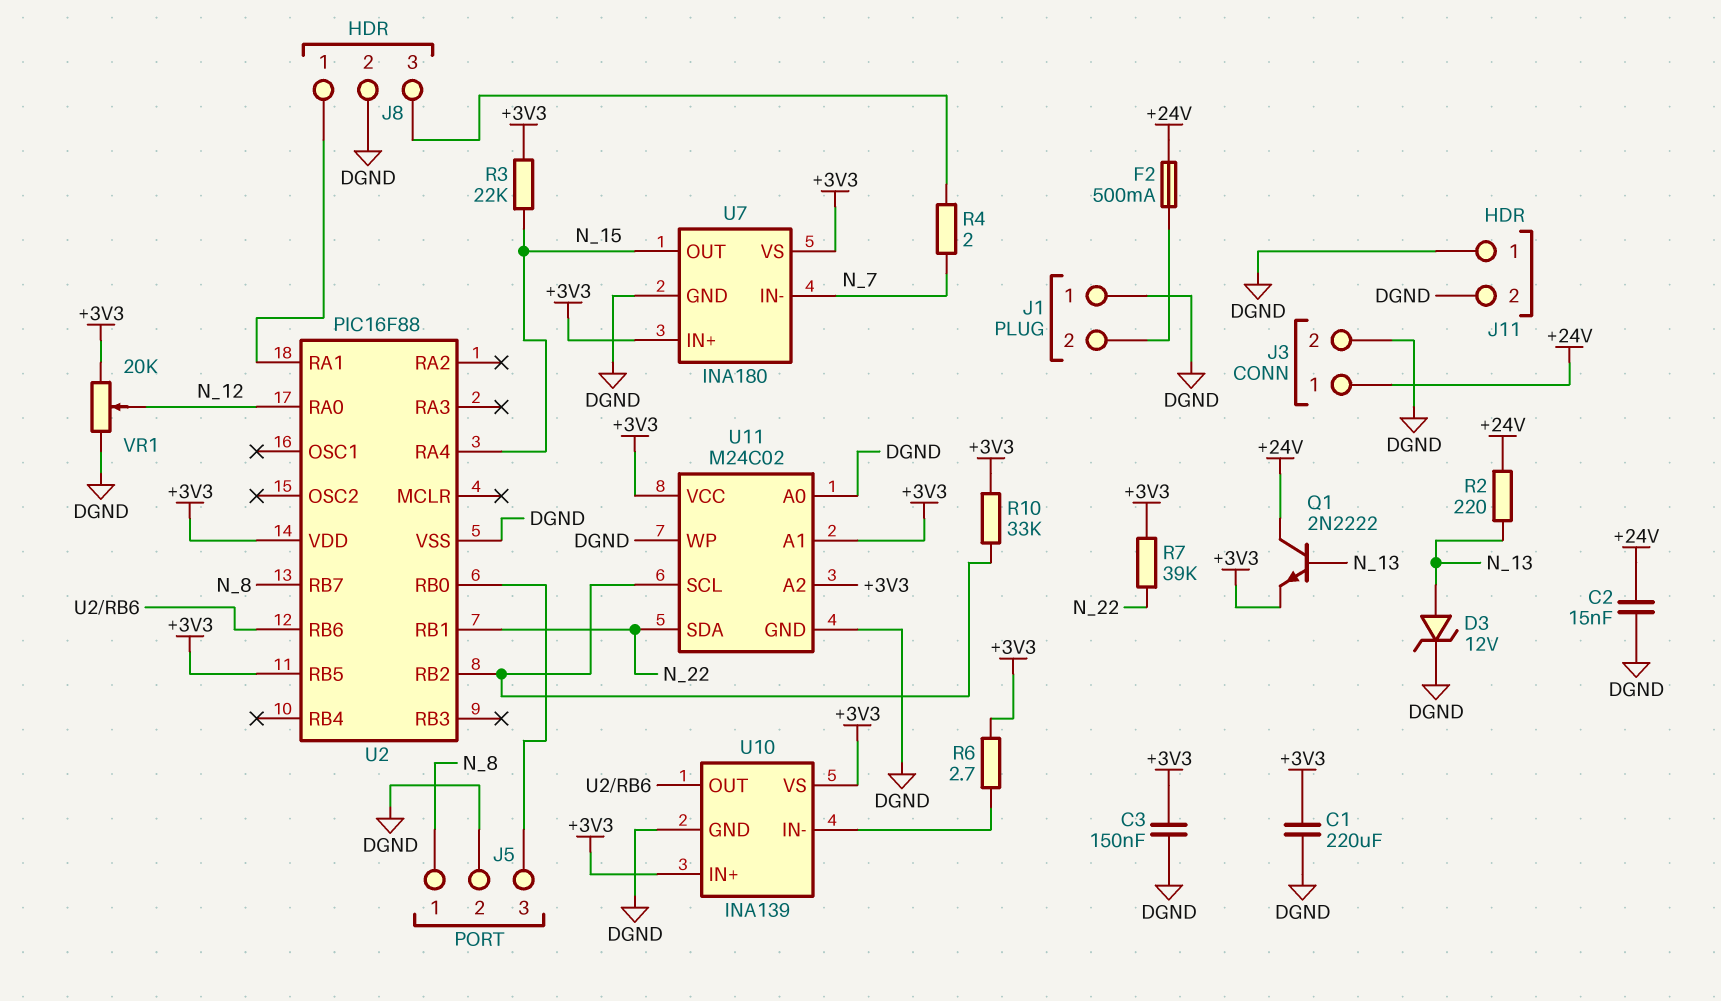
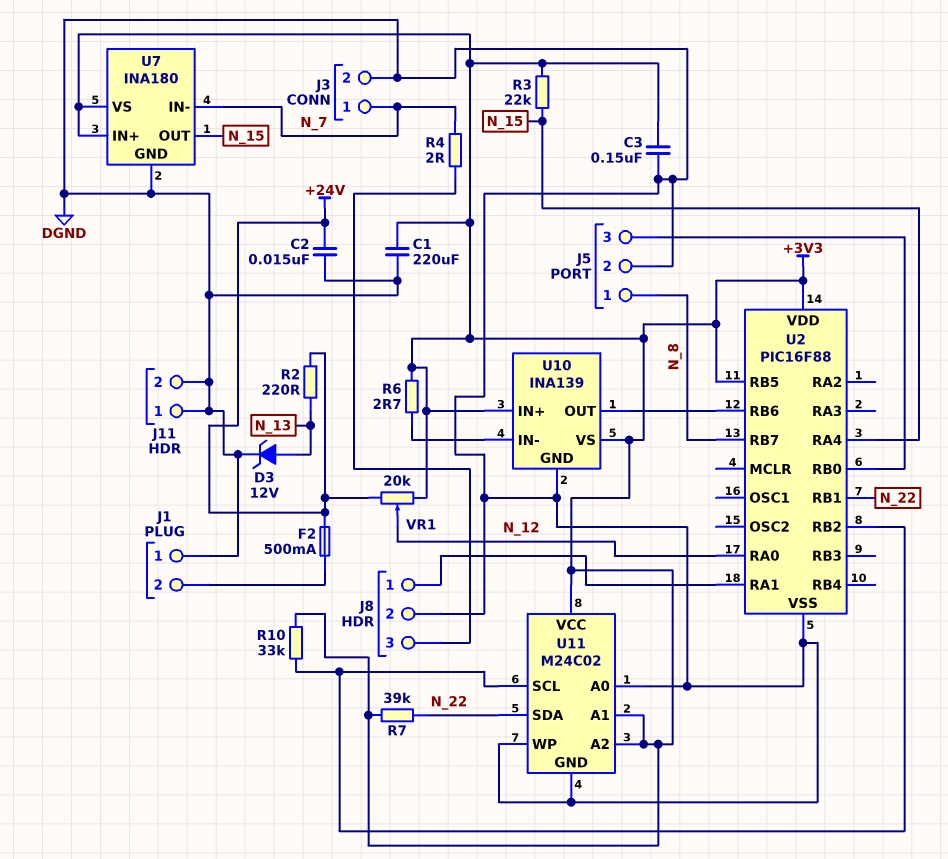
J3 pin 1: +24V -> N_7
Q1: NPN 2N2222 (B N_13, C +24V, E +3V3) -> none
VR1: 20k (+3V3, DGND, wiper N_12) -> 20k (+3V3, +24V, wiper N_12)

